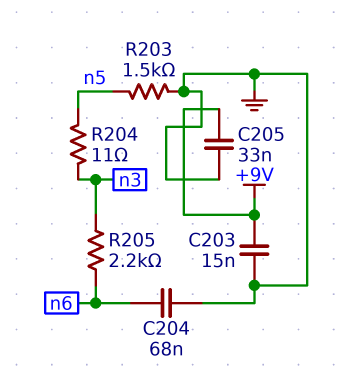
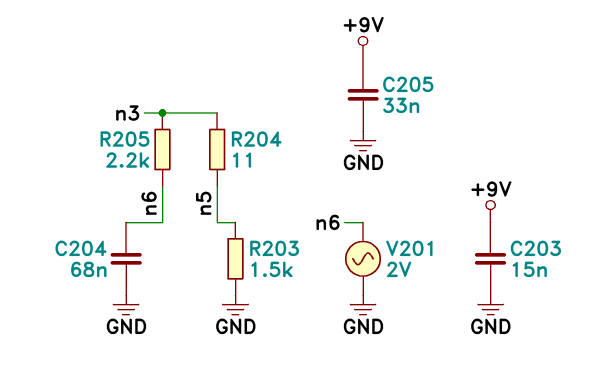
V201: none -> AC 2V (GND, n6)

